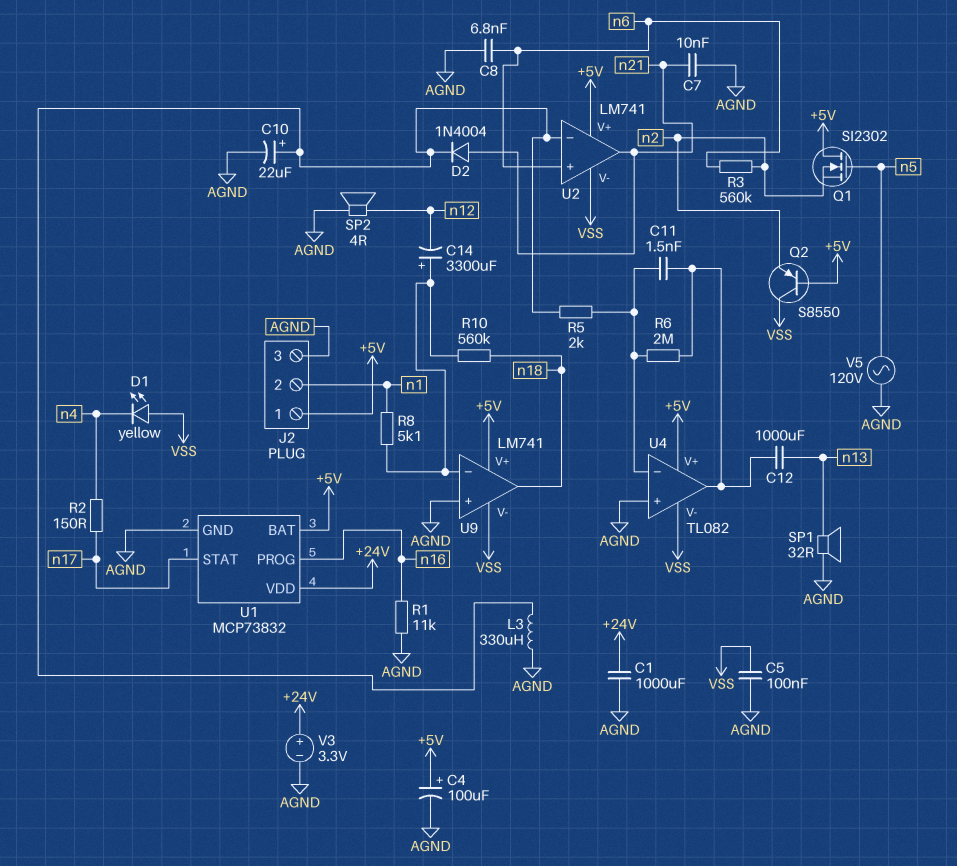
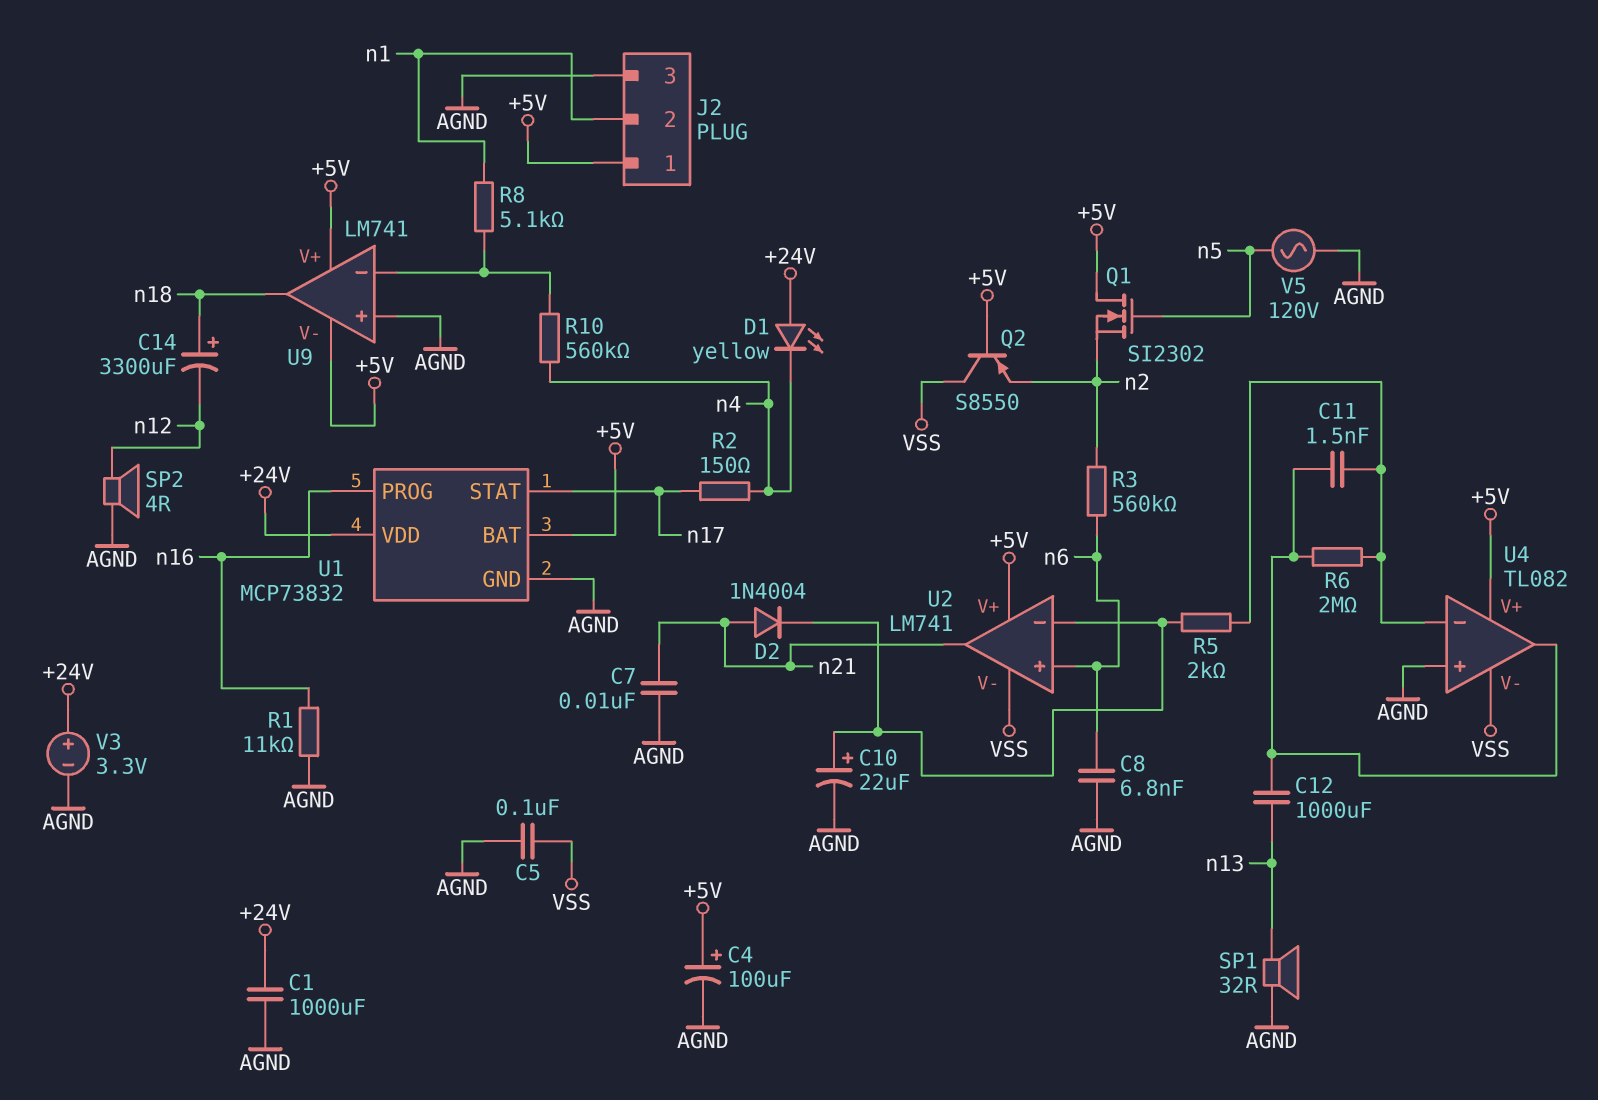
C14: 3300uF (plus U9/in-, minus n12) -> 3300uF (plus n18, minus n12)
D1: LED yellow (A VSS, K n4) -> LED yellow (A +24V, K n4)
L3: 330uH (AGND, U2/in-) -> none
R10: 560k (U9/in-, n18) -> 560k (U9/in-, n4)
U9 pin V-: VSS -> +5V

